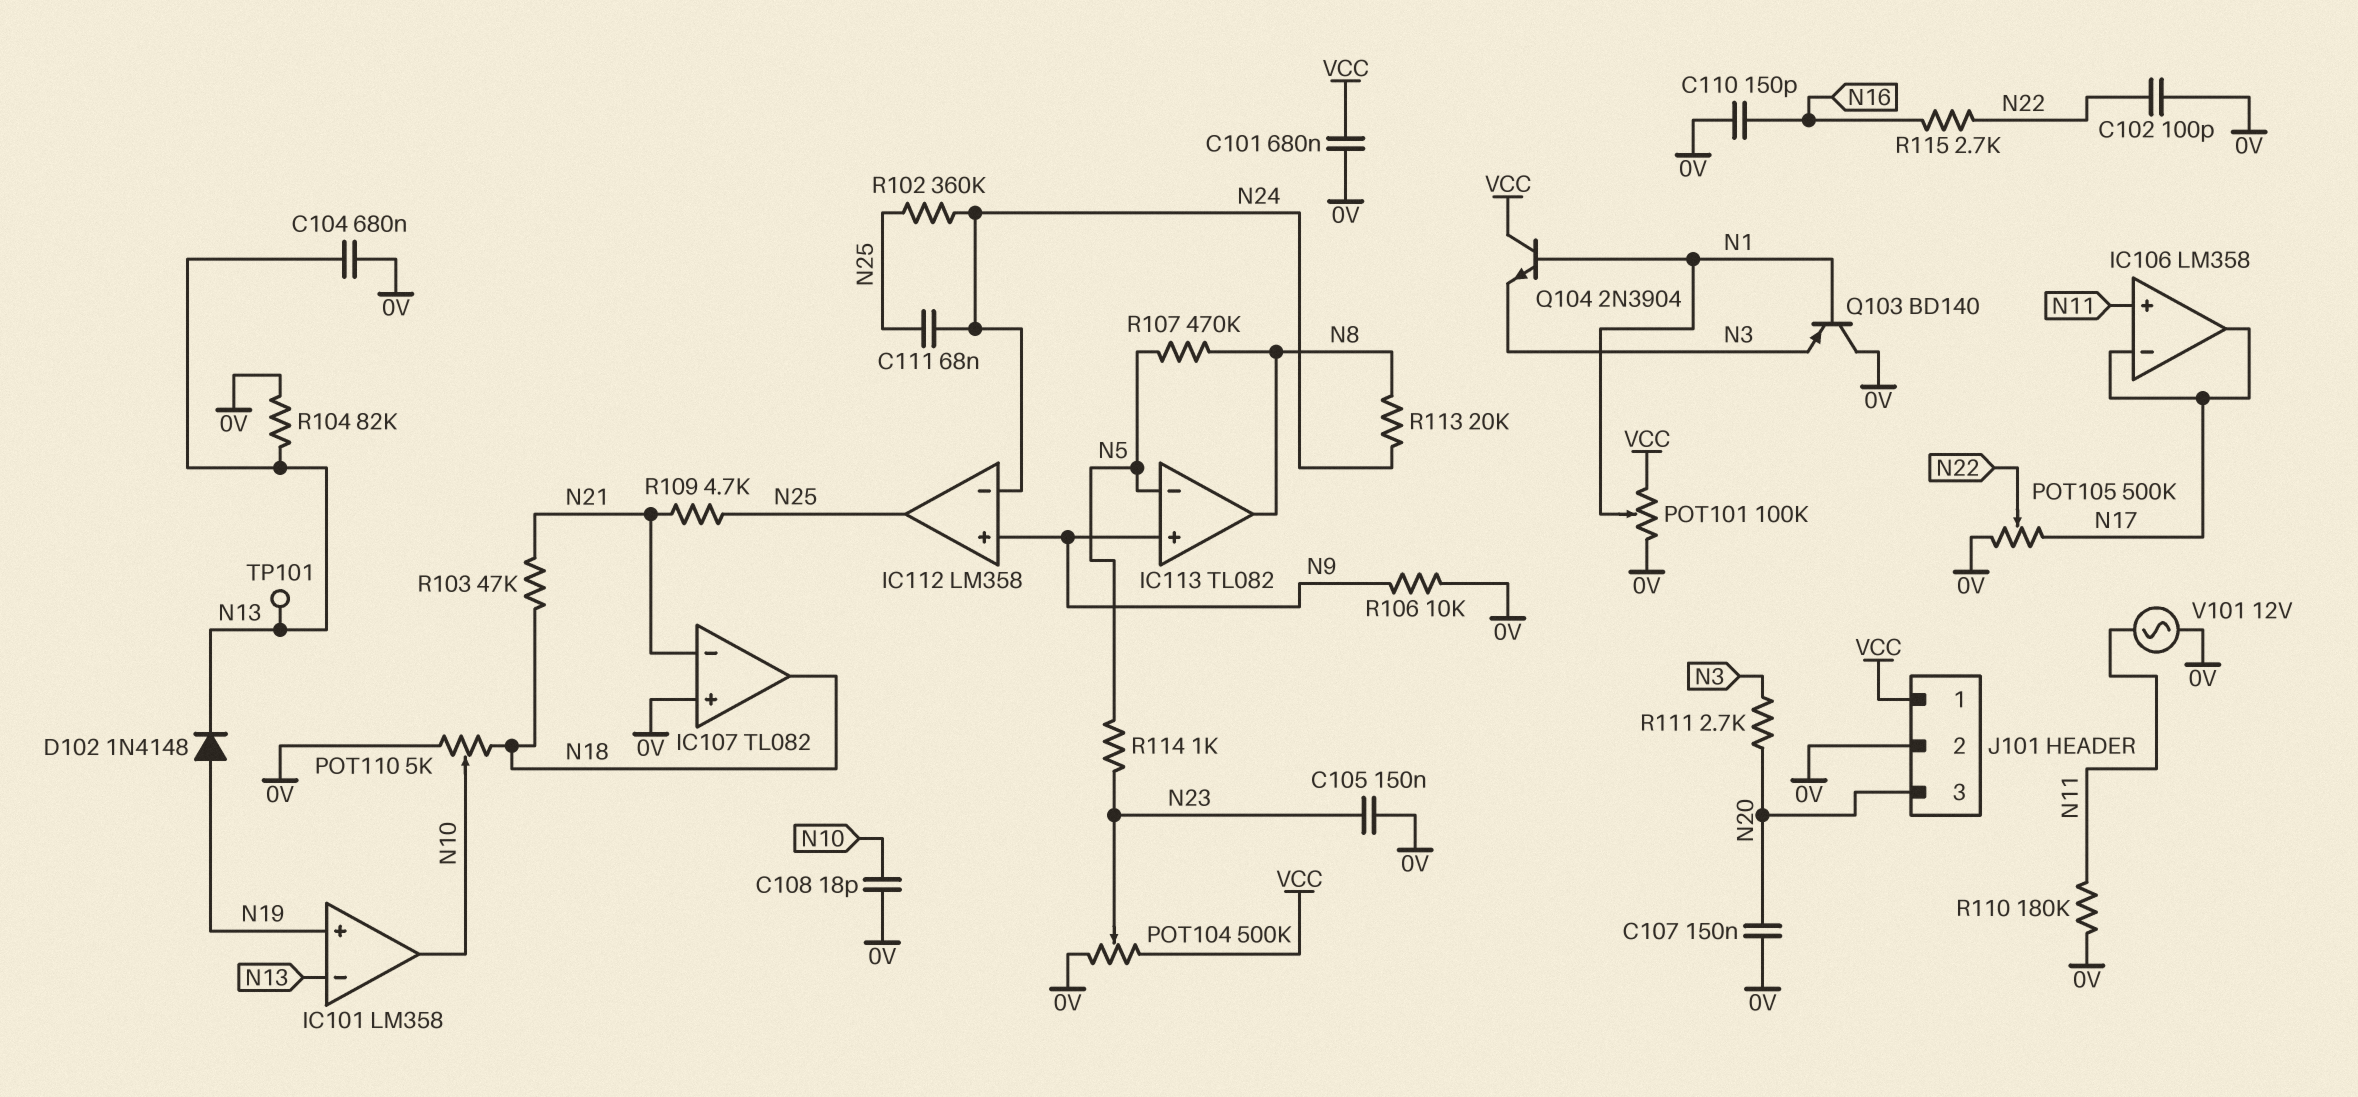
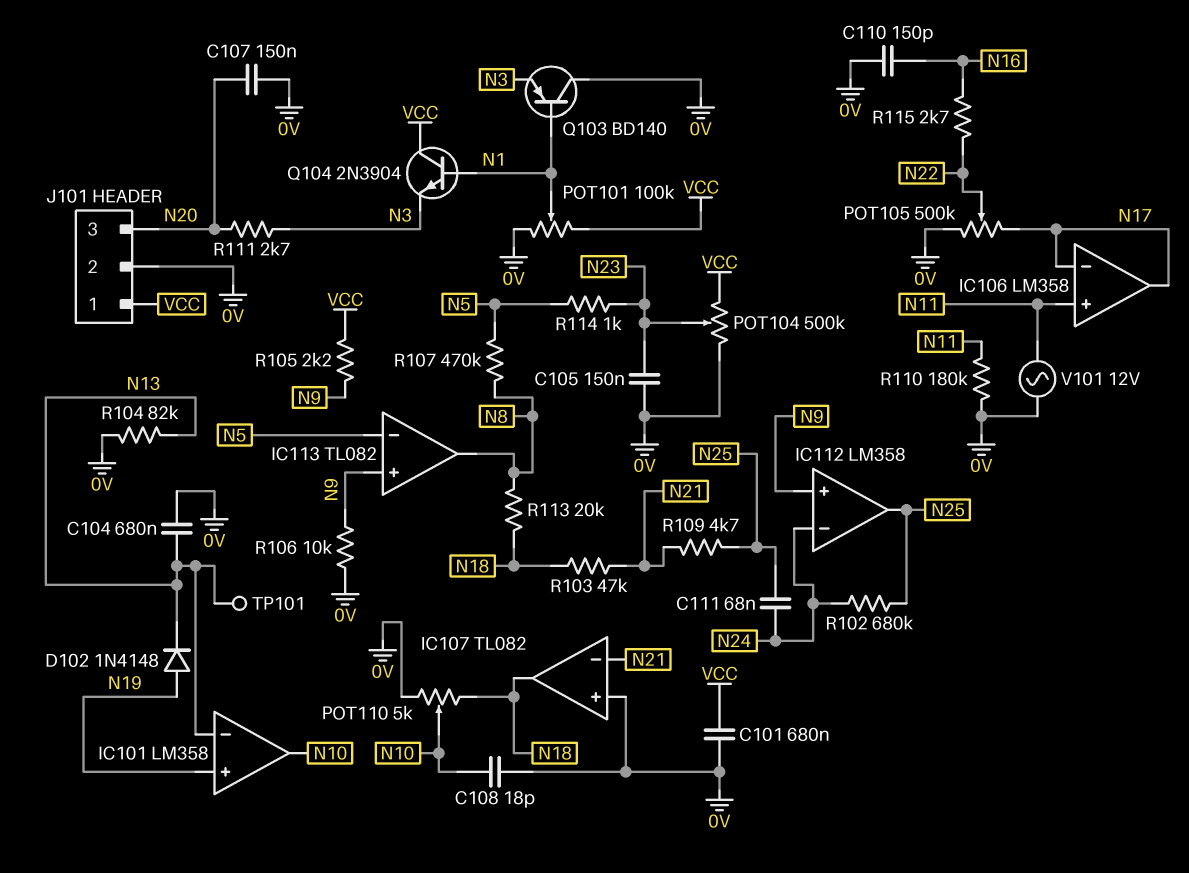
C102: 100pF (0V, N22) -> none
R102: 360k (N24, N25) -> 680k (N24, N25)
R105: none -> 2.2k (N9, VCC)
R113: 20k (N8, N24) -> 20k (N8, N18)

